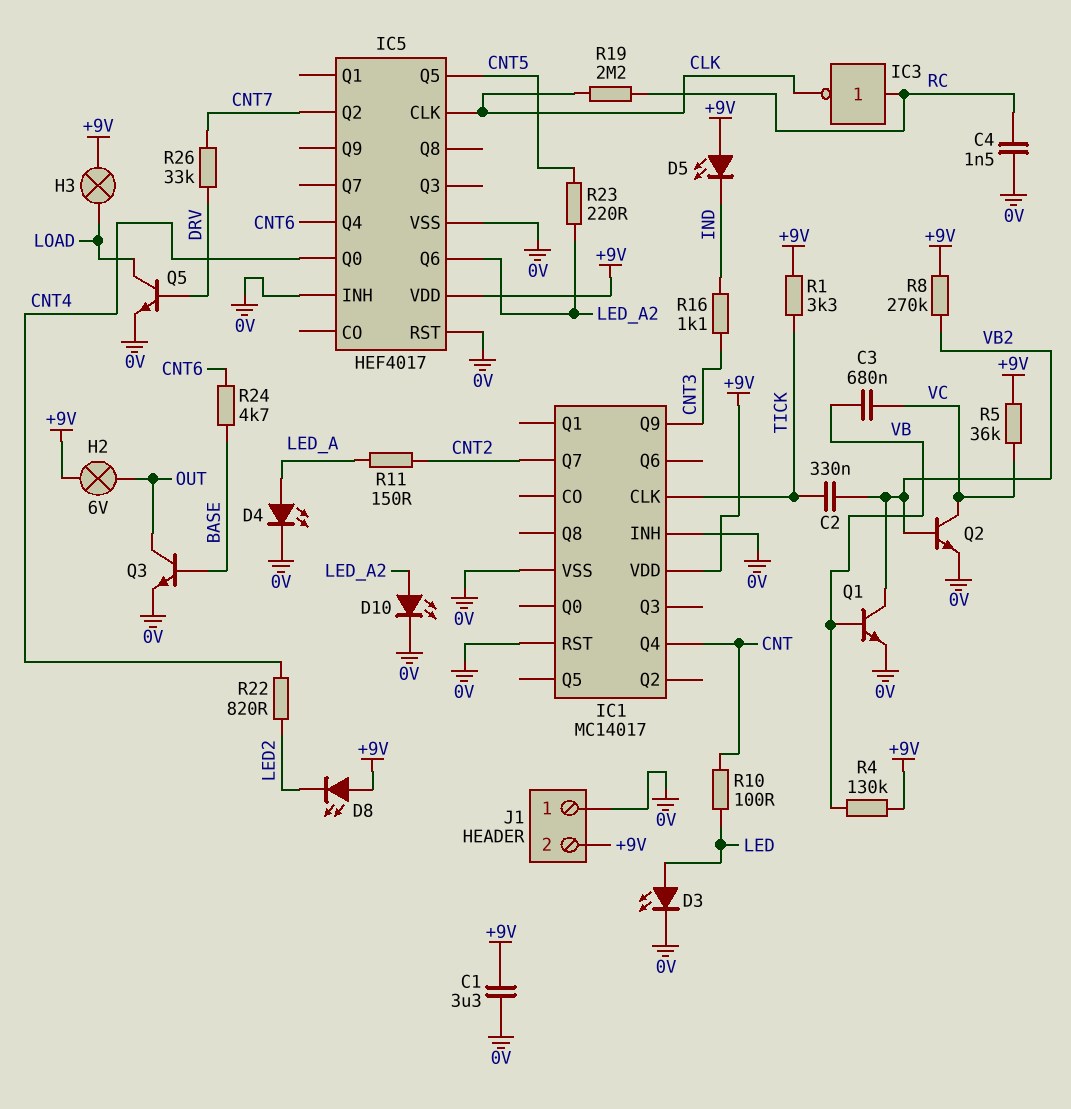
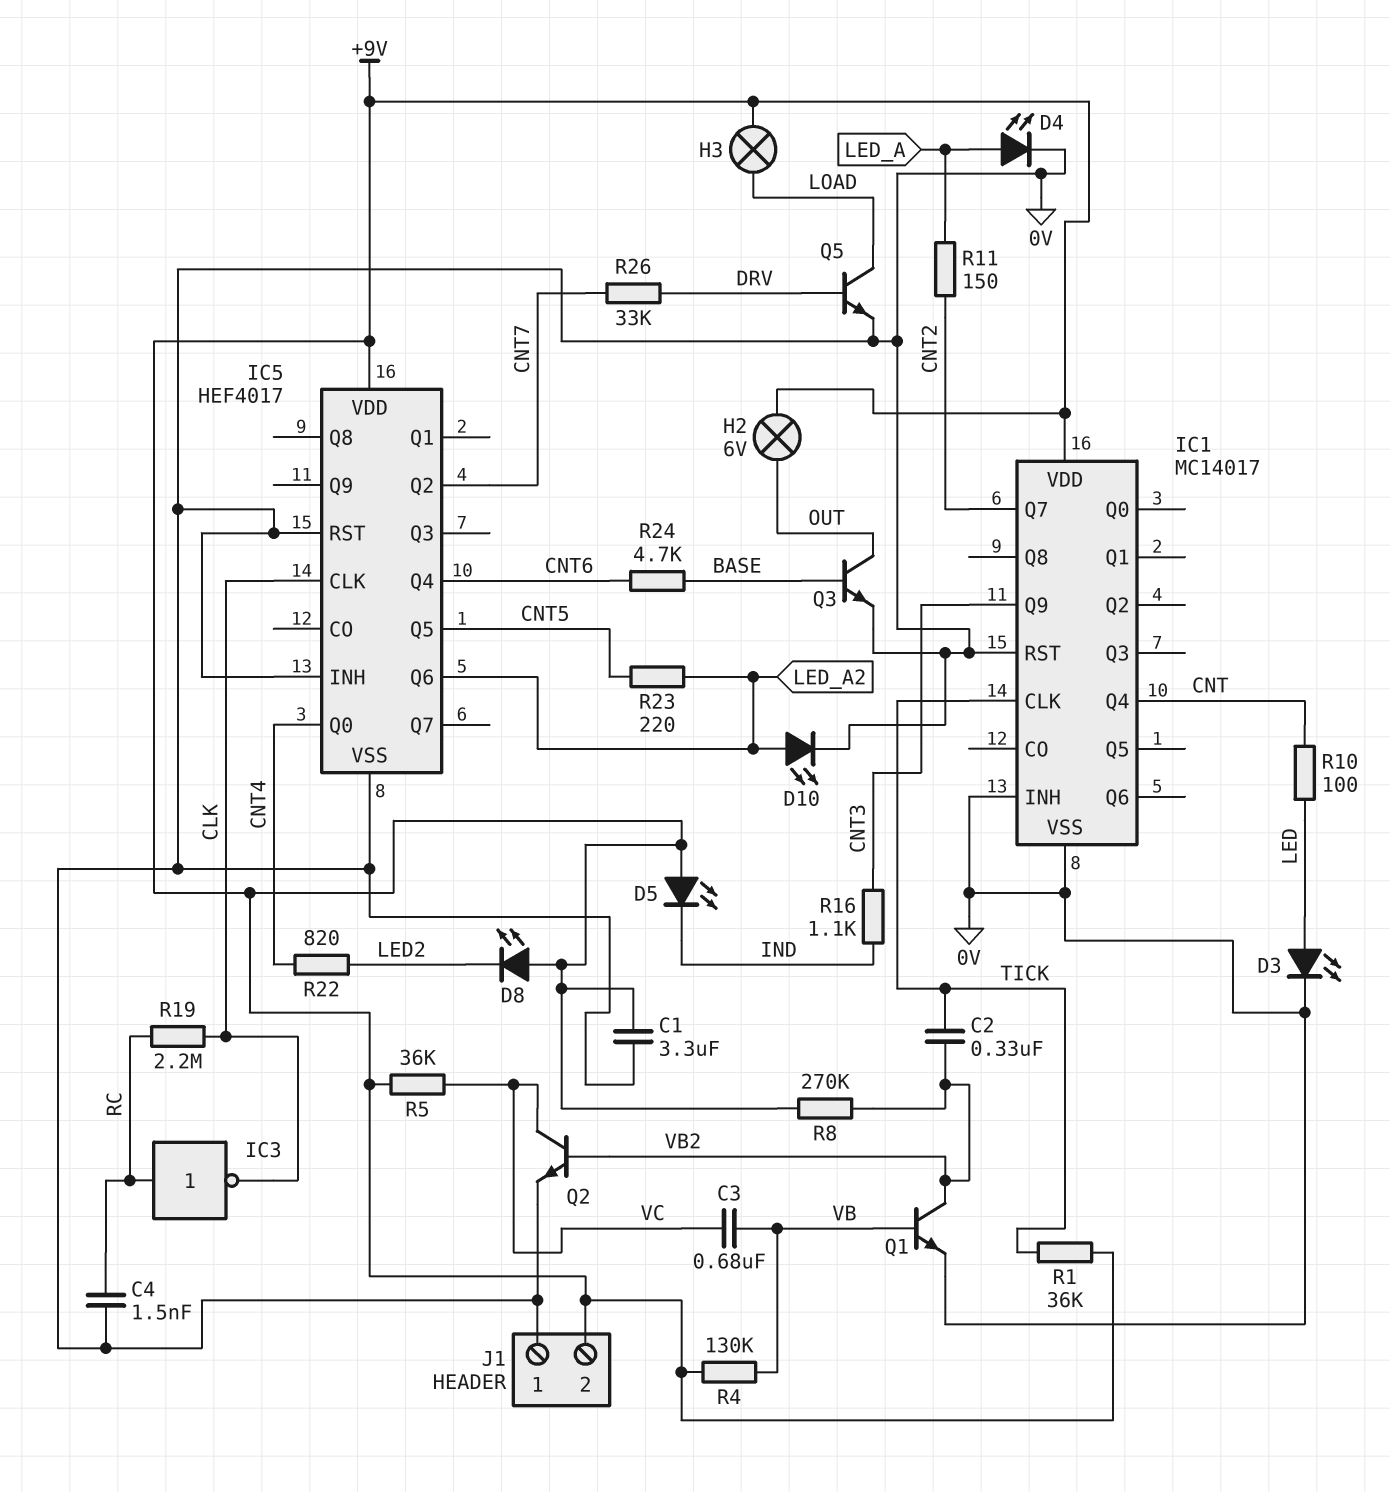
R1: 3.3k (+9V, TICK) -> 36k (+9V, TICK)

